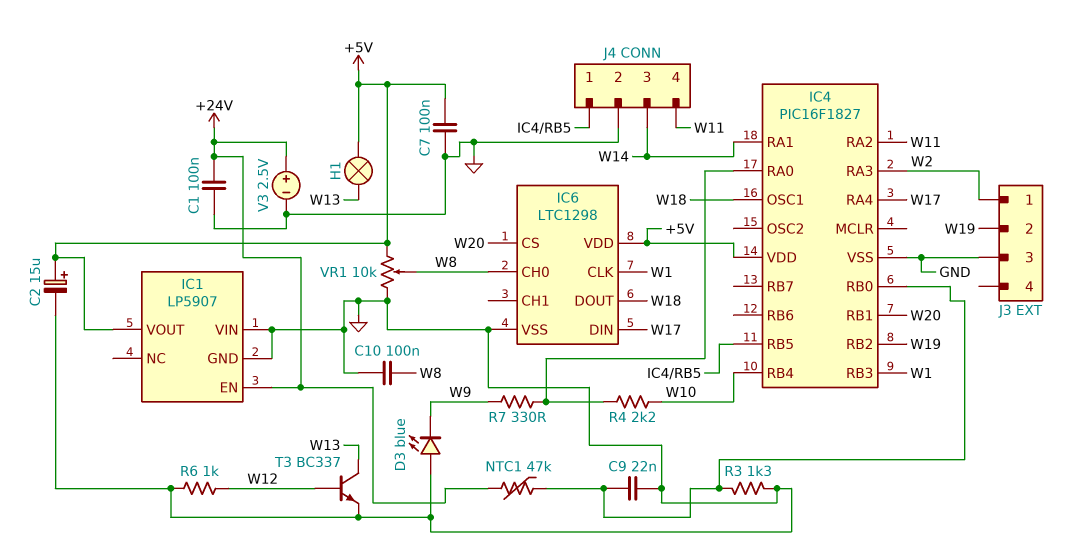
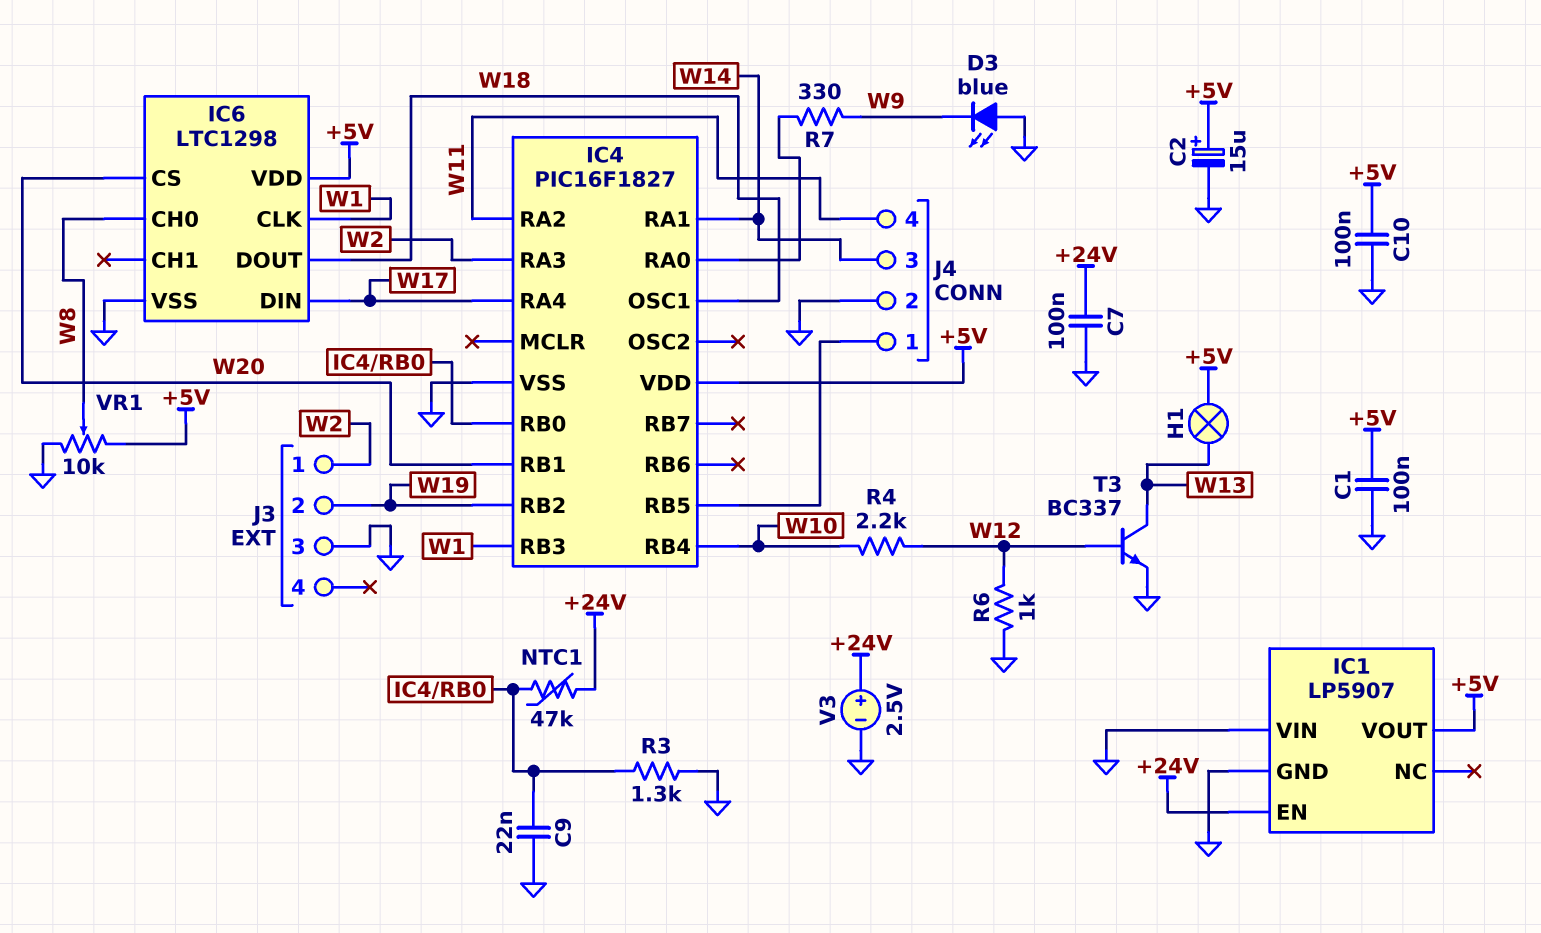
C1: 100nF (+24V, GND) -> 100nF (+5V, GND)
C7: 100nF (+5V, GND) -> 100nF (+24V, GND)
C10: 100nF (GND, W8) -> 100nF (+5V, GND)
R4: 2.2k (IC4/RA0, W10) -> 2.2k (W10, W12)

